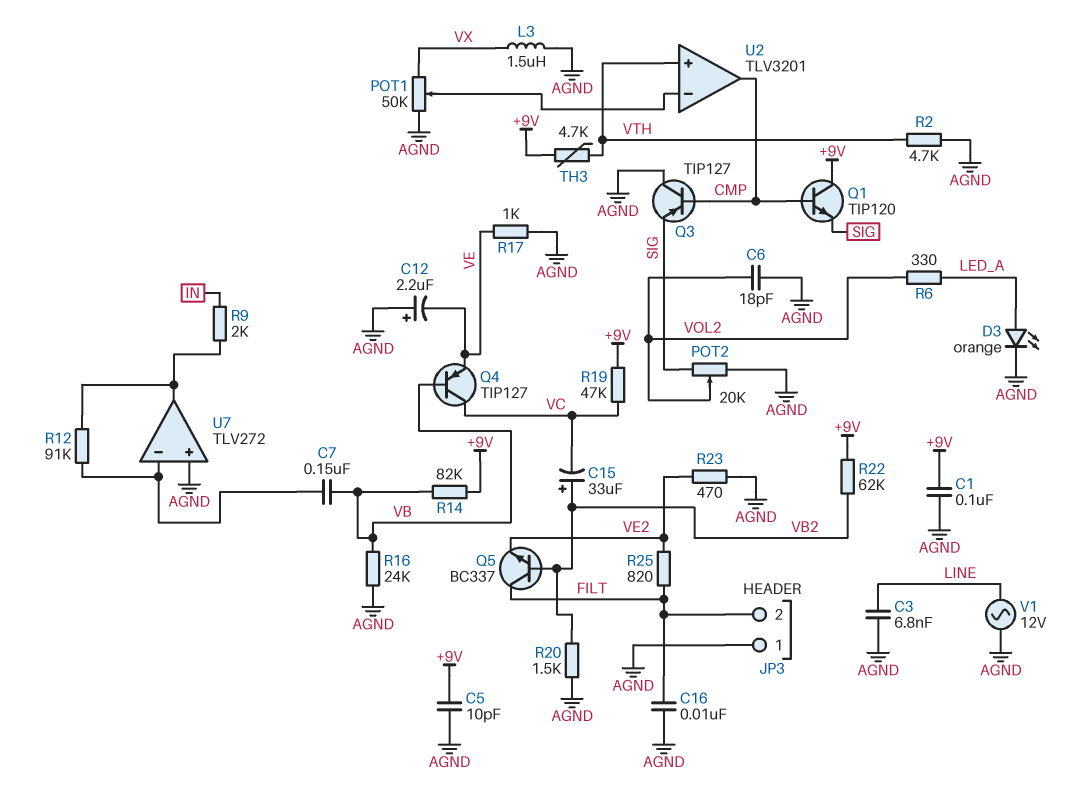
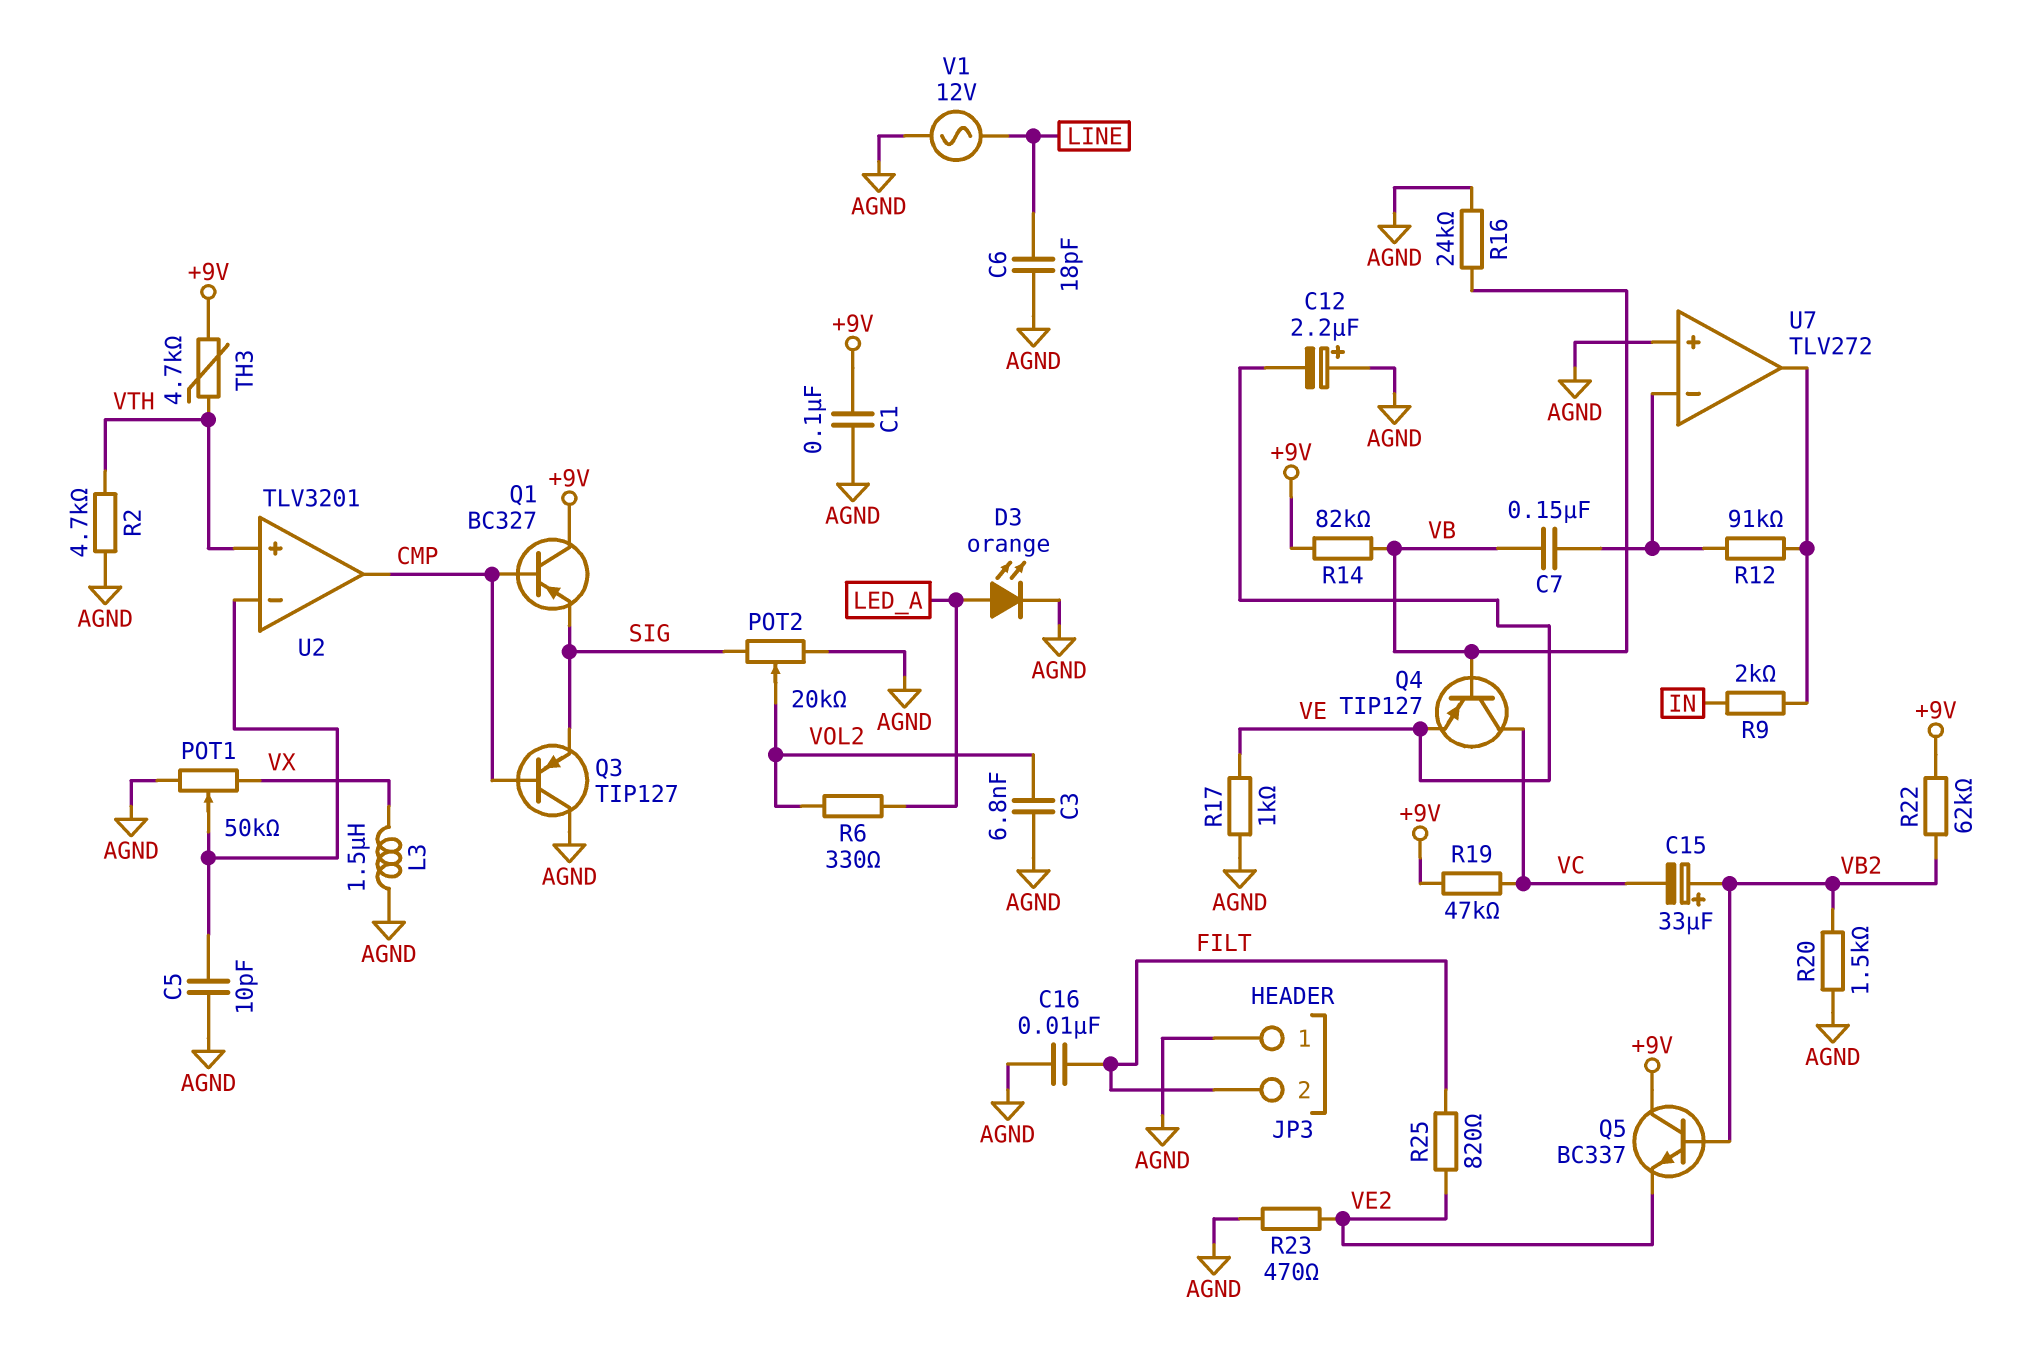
C3: 6.8nF (AGND, LINE) -> 6.8nF (AGND, VOL2)
C5: 10pF (+9V, AGND) -> 10pF (AGND, U2/in-)
C6: 18pF (AGND, VOL2) -> 18pF (AGND, LINE)
Q1: NPN TIP120 (B CMP, C +9V, E SIG) -> PNP BC327 (B CMP, C +9V, E SIG)
Q5: NPN BC337 (B VB2, C FILT, E VE2) -> NPN BC337 (B VB2, C +9V, E VE2)

